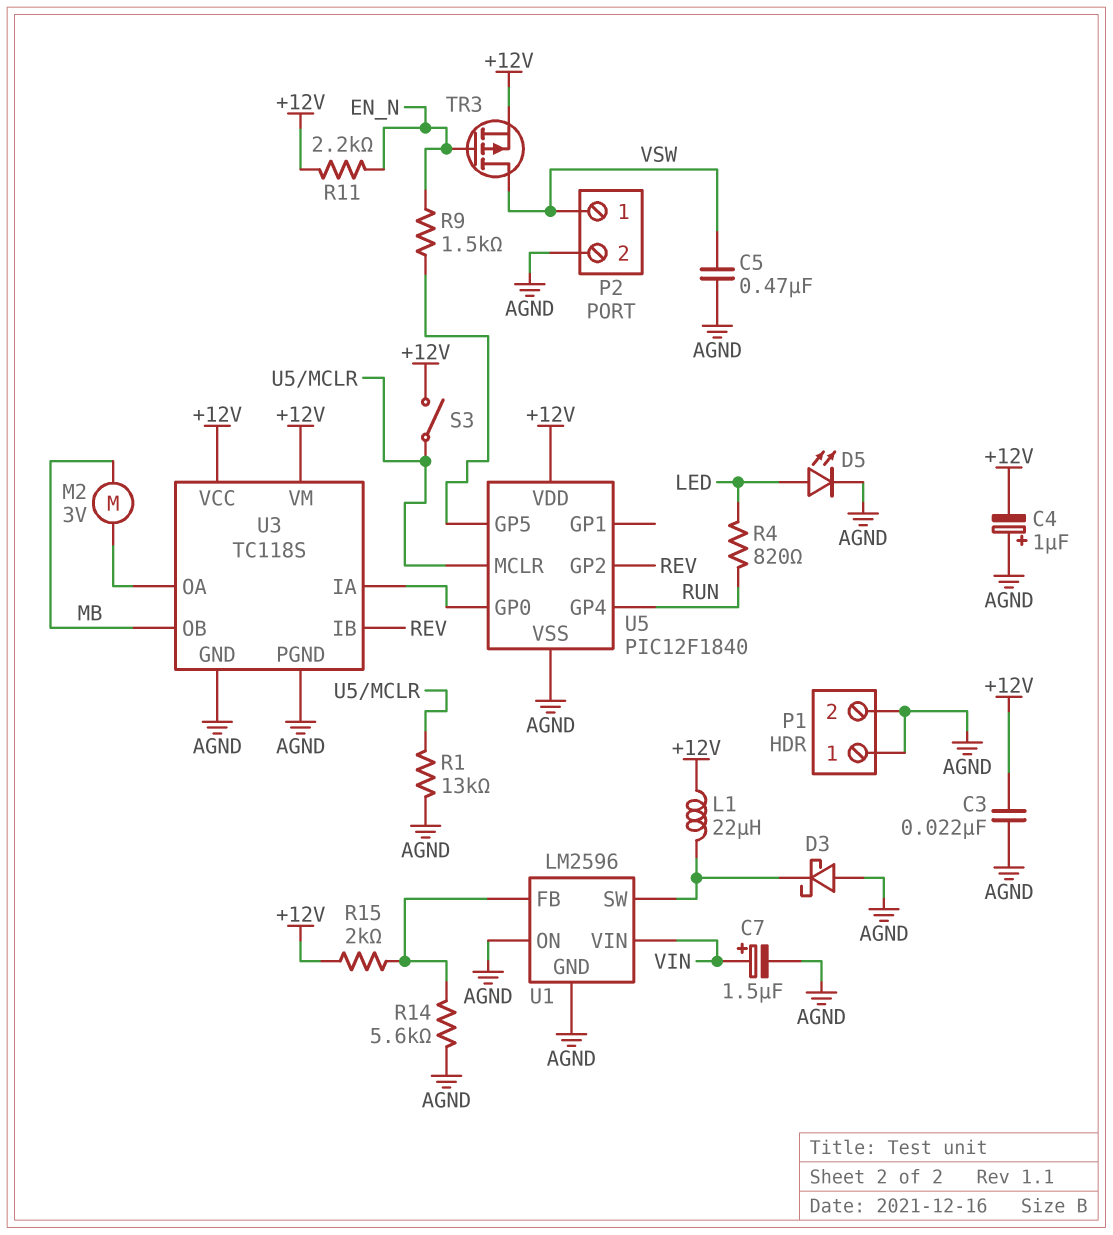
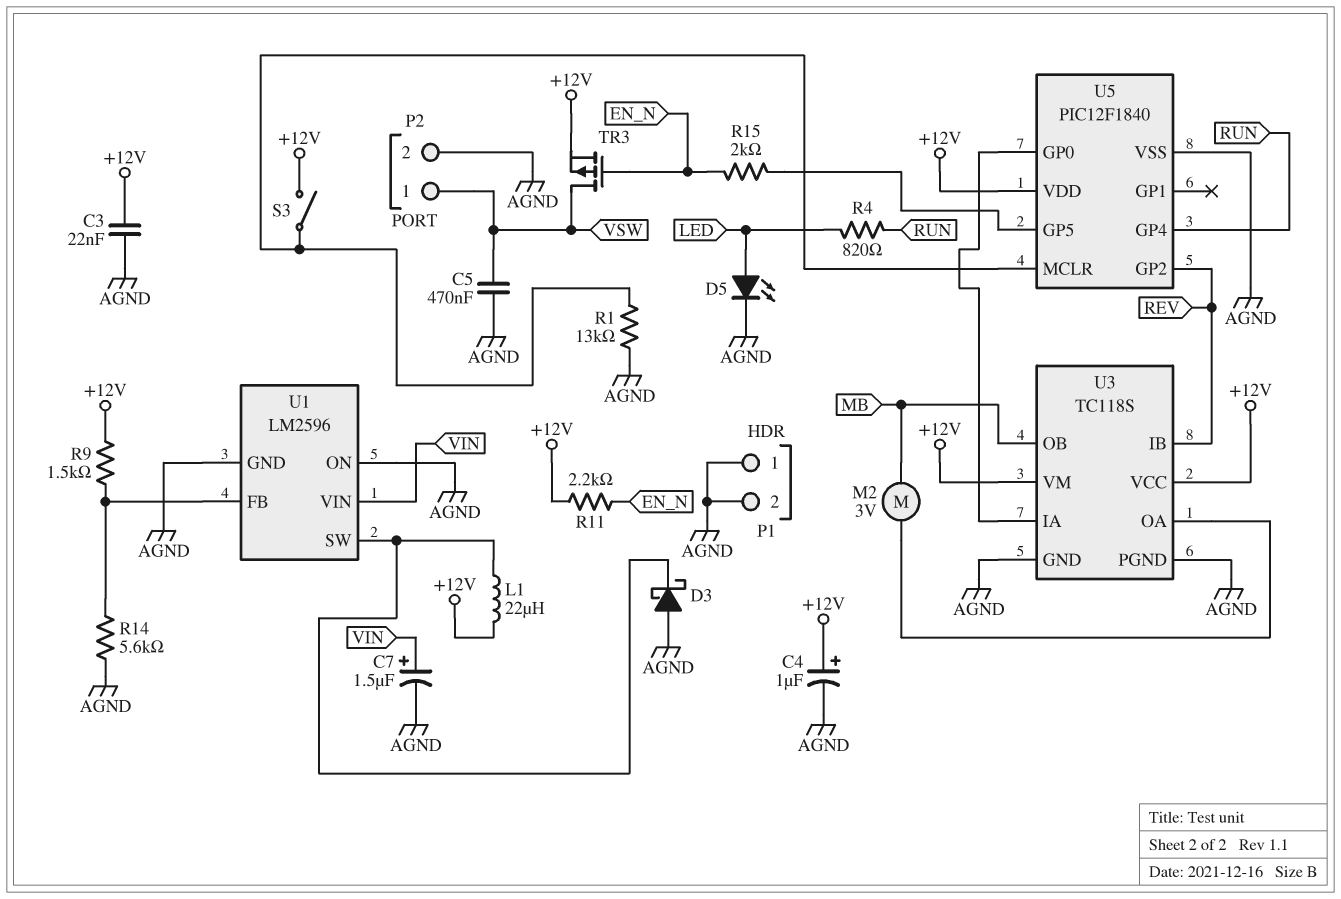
C4: 1uF (plus AGND, minus +12V) -> 1uF (plus +12V, minus AGND)
R9: 1.5k (EN_N, U5/GP5) -> 1.5k (+12V, U1/FB)
R15: 2k (+12V, U1/FB) -> 2k (EN_N, U5/GP5)

